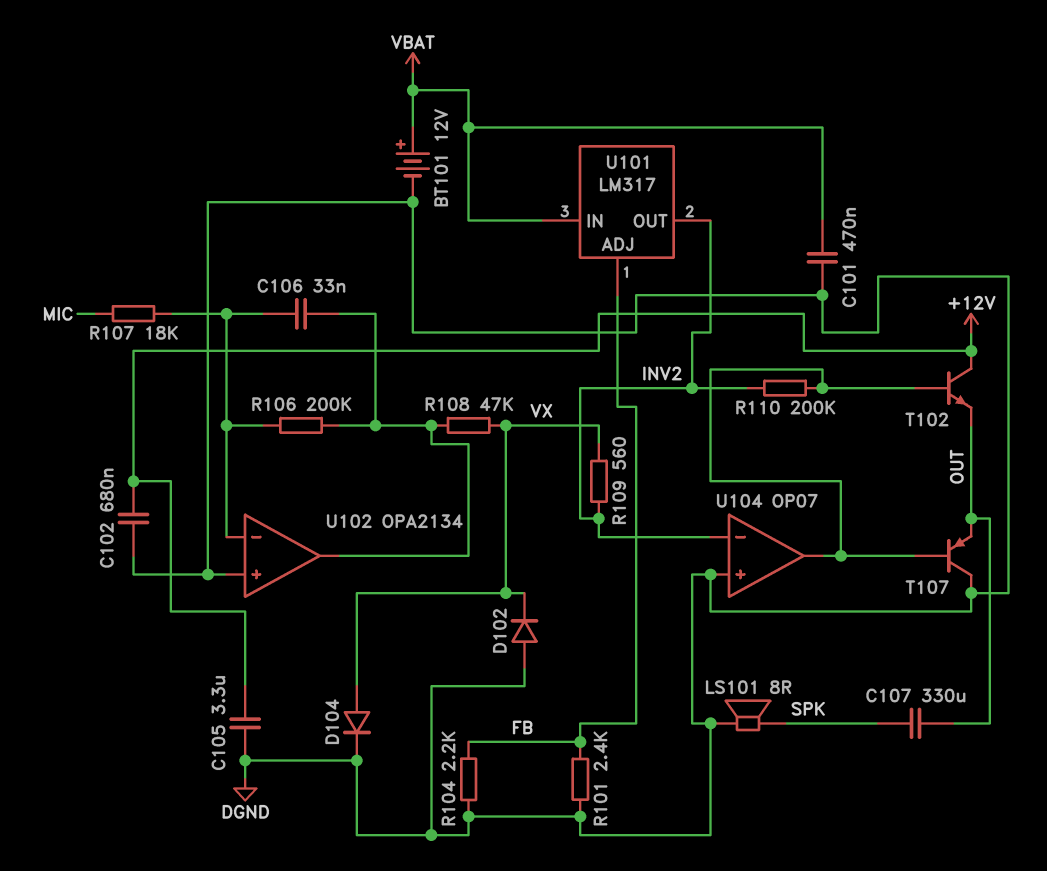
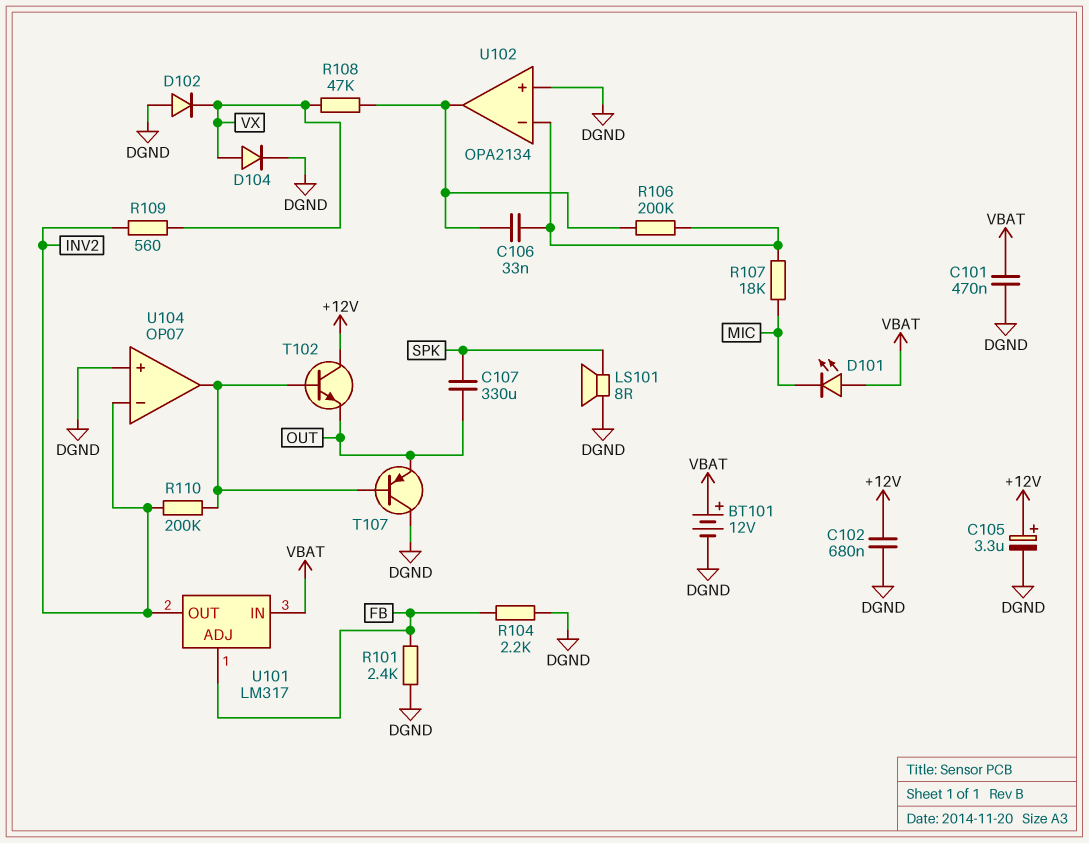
C105: 3.3uF (+12V, DGND) -> 3.3uF (plus +12V, minus DGND)
D101: none -> LED (A VBAT, K MIC)

